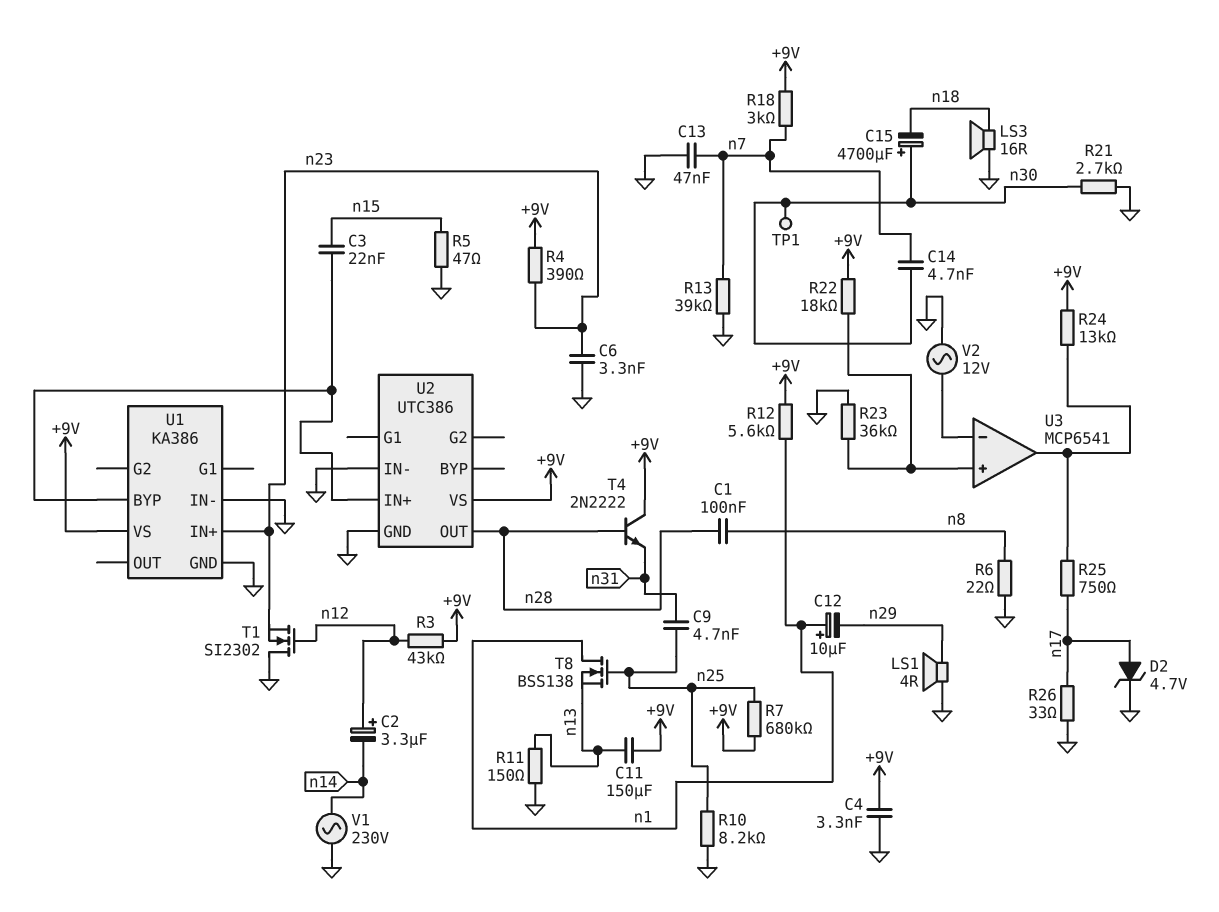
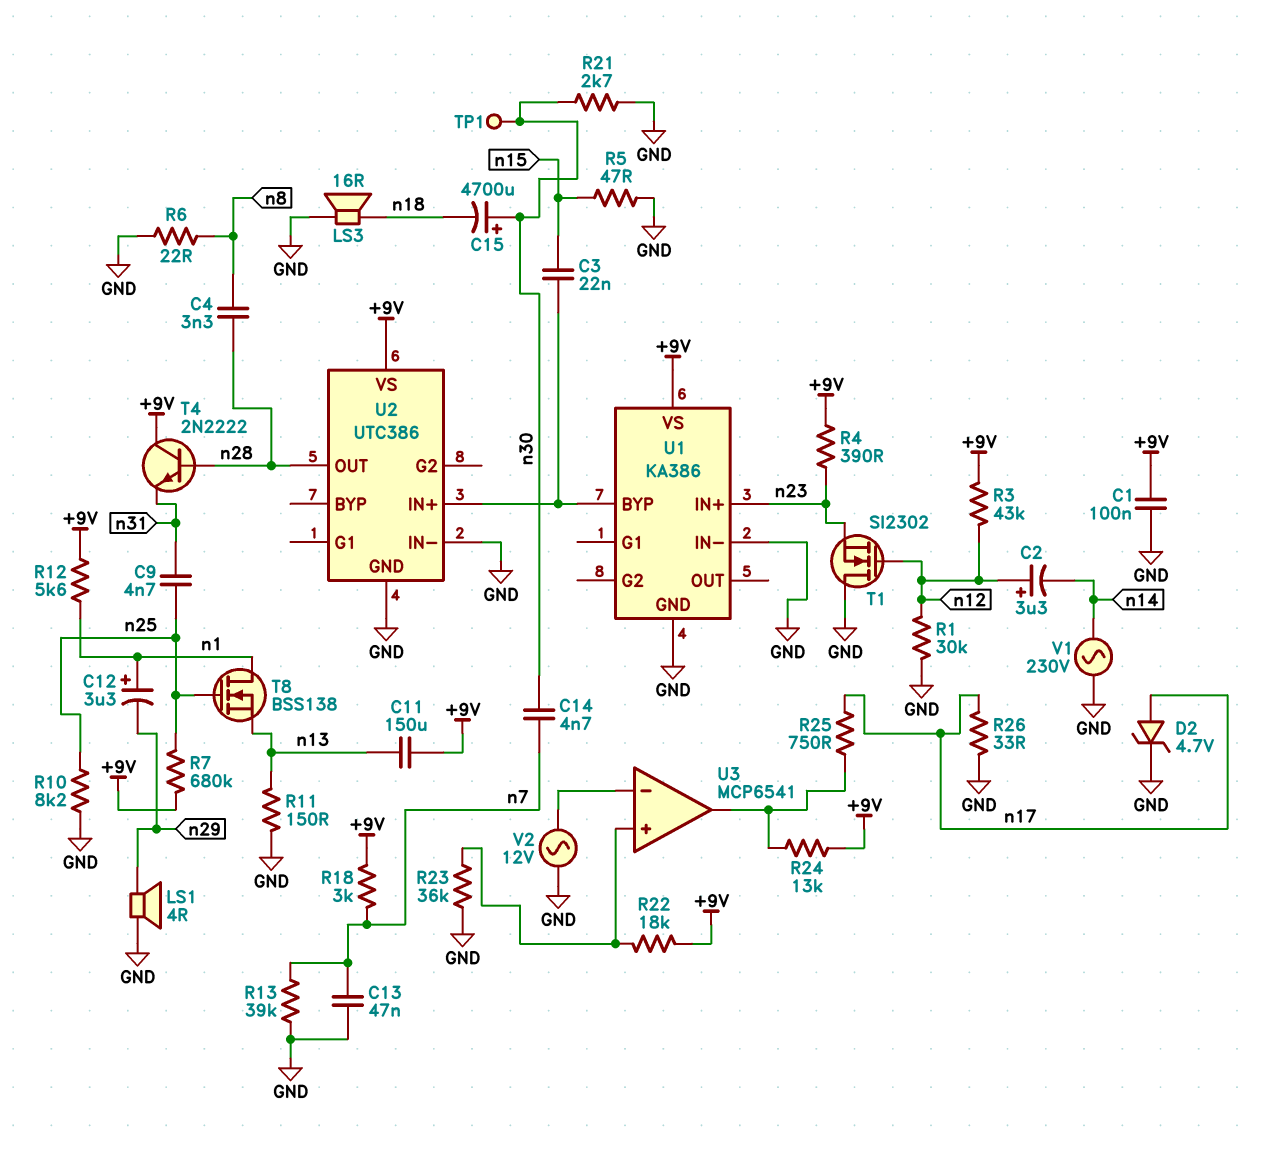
C1: 100nF (n8, n28) -> 100nF (+9V, GND)
C4: 3.3nF (+9V, GND) -> 3.3nF (n8, n28)
C6: 3.3nF (GND, n23) -> none
C12: 10uF (plus n1, minus n29) -> 3.3uF (plus n1, minus n29)
R1: none -> 30k (GND, n12)

